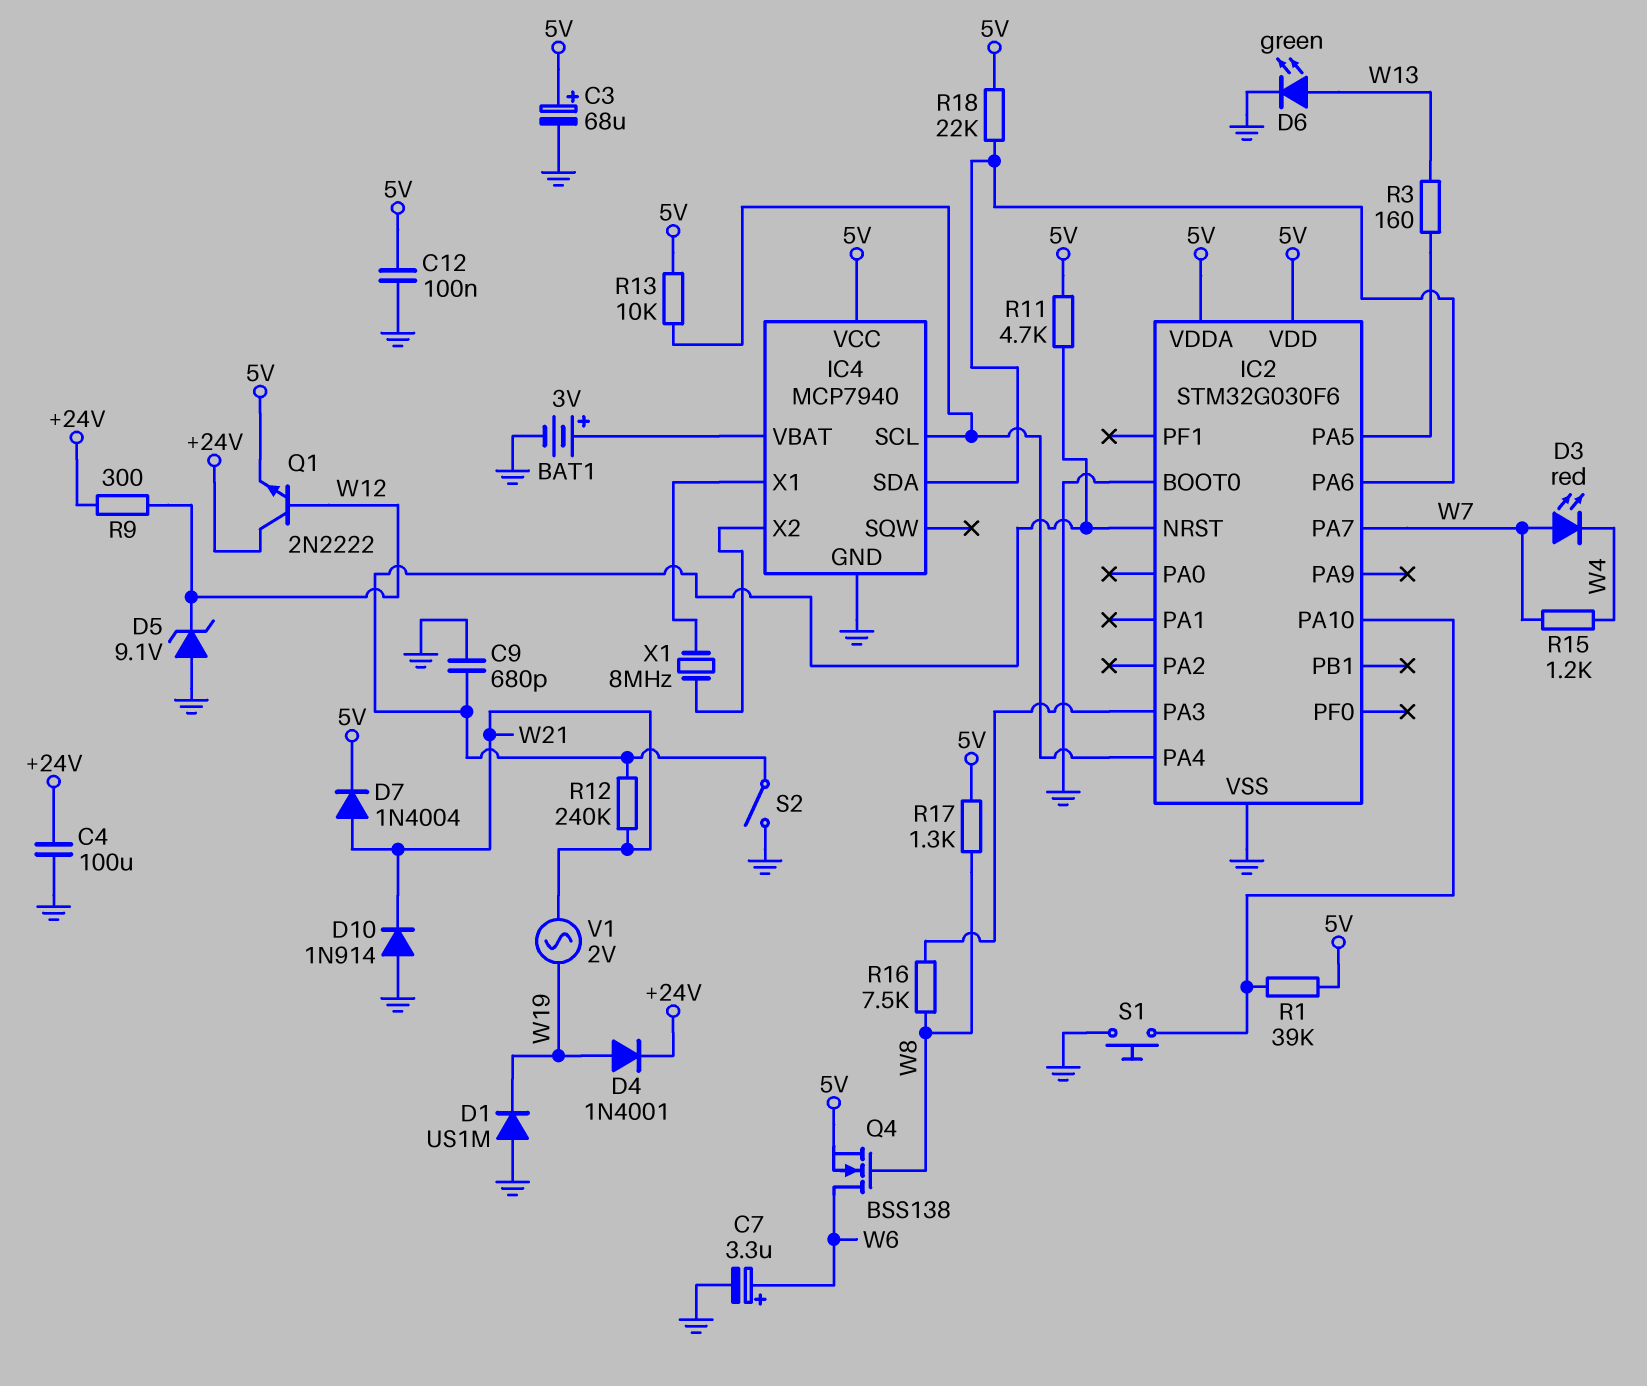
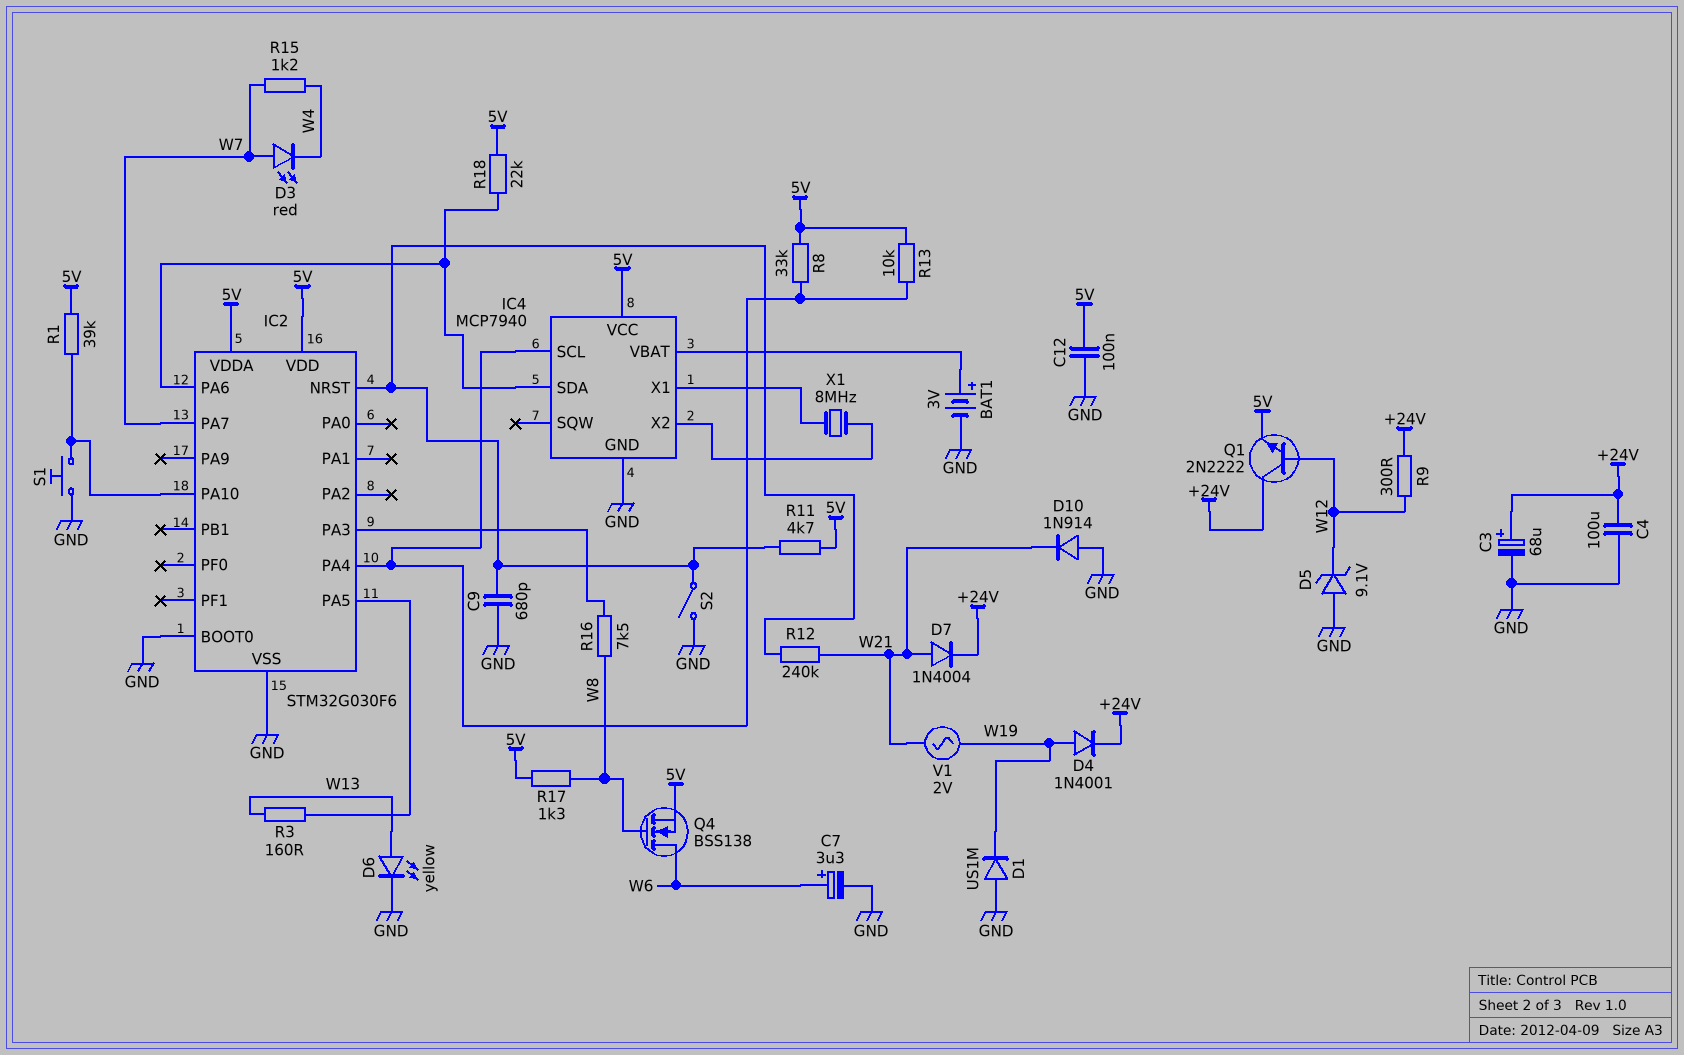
C3: 68uF (plus 5V, minus GND) -> 68uF (plus +24V, minus GND)
D6: LED green (A W13, K GND) -> LED yellow (A W13, K GND)
D7: diode 1N4004 (A W21, K 5V) -> diode 1N4004 (A W21, K +24V)
R8: none -> 33k (5V, IC2/PA4)

